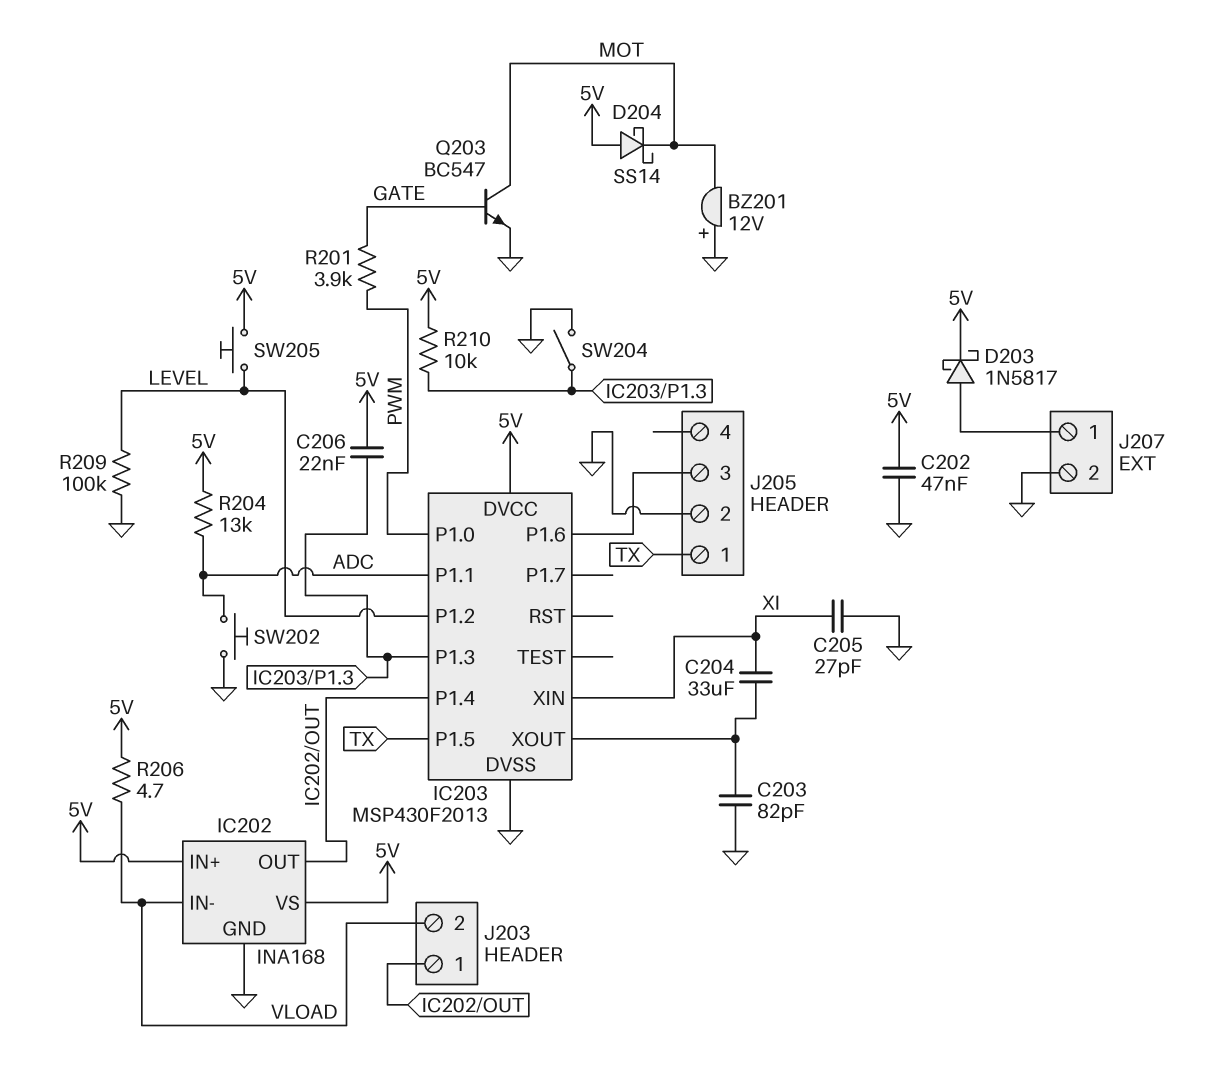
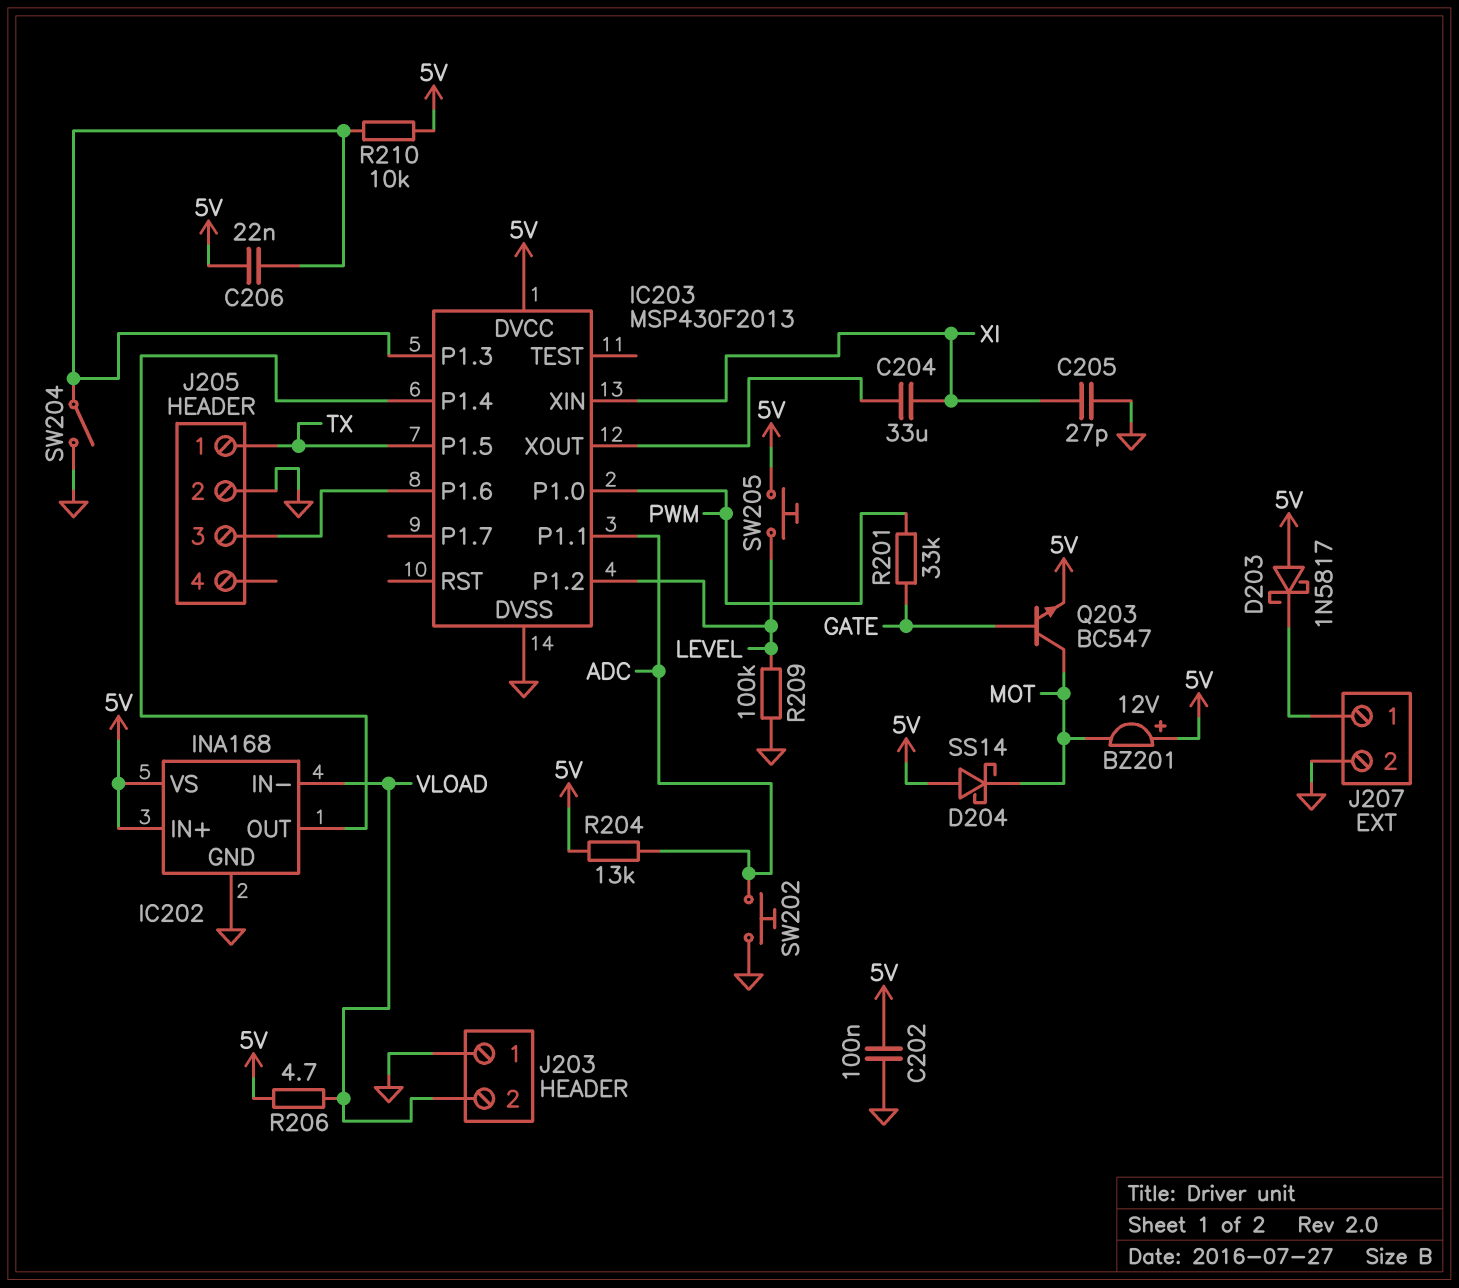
BZ201: buzzer 12V (plus GND, minus MOT) -> buzzer 12V (plus 5V, minus MOT)
C202: 47nF (5V, GND) -> 100nF (5V, GND)
C203: 82pF (GND, IC203/XOUT) -> none
D203: schottky 1N5817 (A J207/1, K 5V) -> schottky 1N5817 (A 5V, K J207/1)
J203 pin 1: IC202/OUT -> GND
Q203: NPN BC547 (B GATE, C MOT, E GND) -> NPN BC547 (B GATE, C MOT, E 5V)
R201: 3.9k (GATE, PWM) -> 33k (GATE, PWM)

